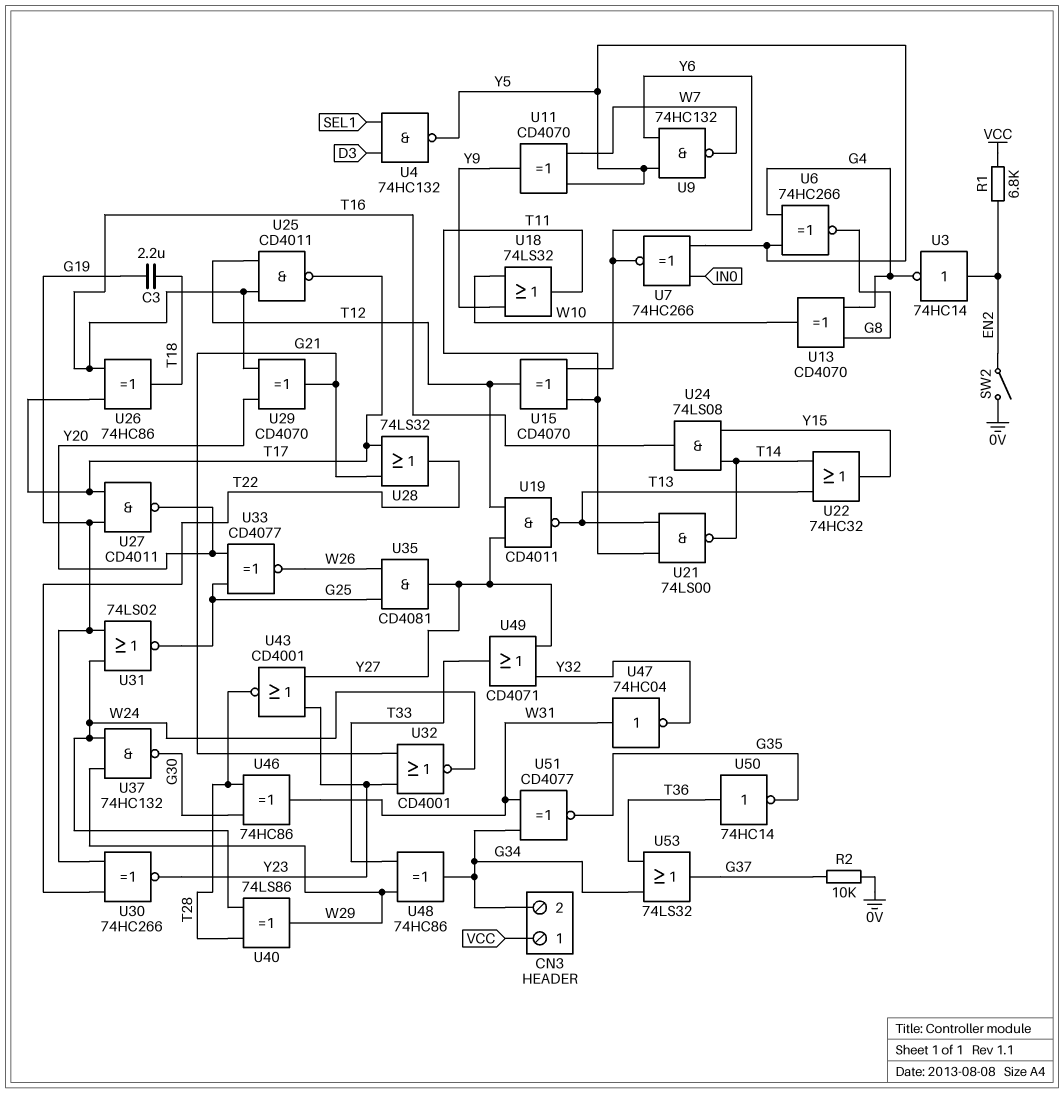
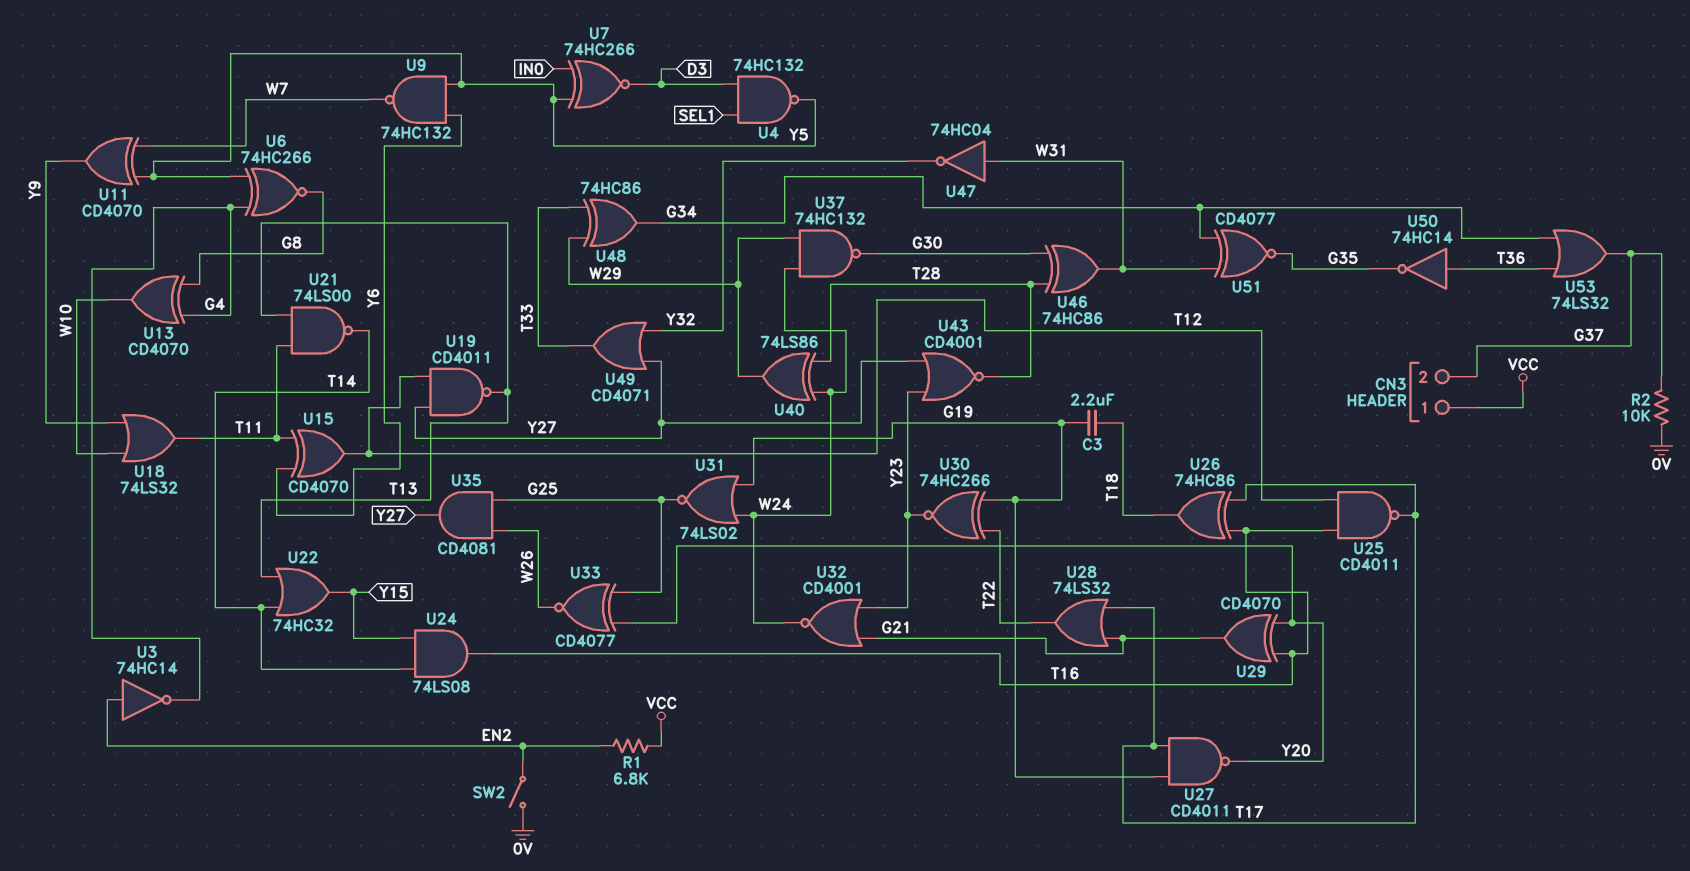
CN3 pin 2: G34 -> G37
U7: XNOR 74HC266 (in IN0, in Y5, out Y6) -> XNOR 74HC266 (in IN0, in Y5, out D3)

